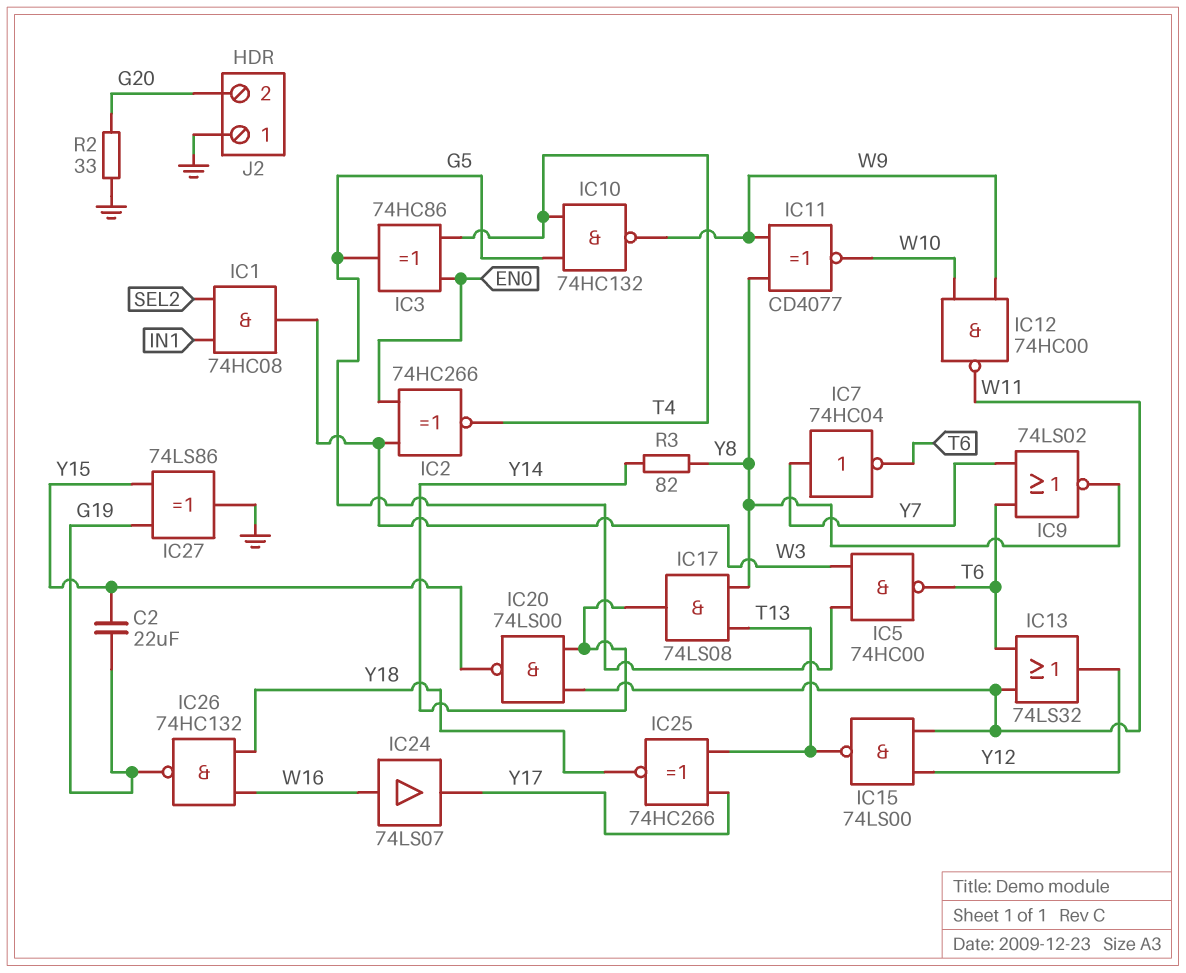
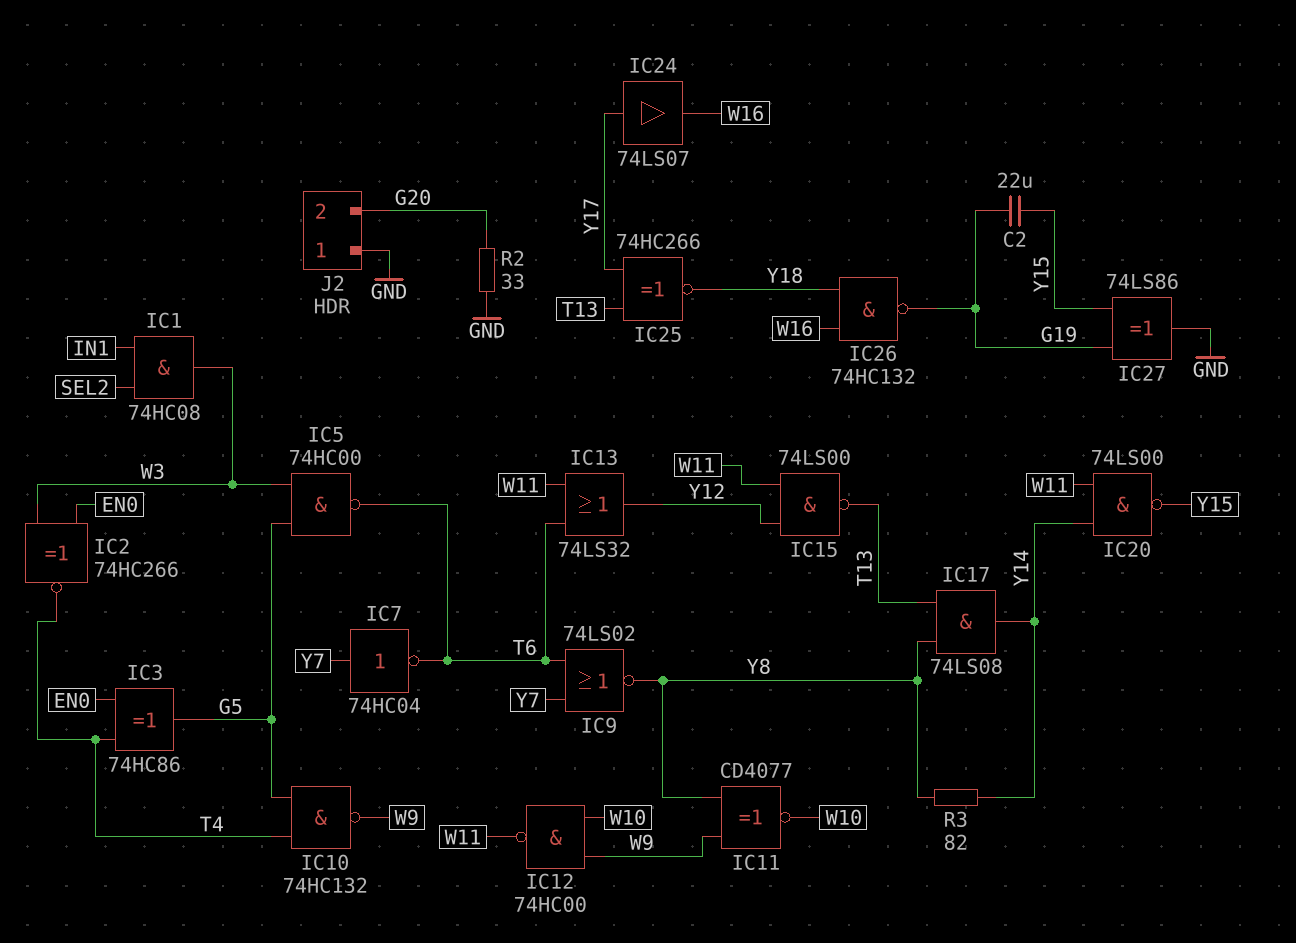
IC24: buffer 74LS07 (in W16, out Y17) -> buffer 74LS07 (in Y17, out W16)

